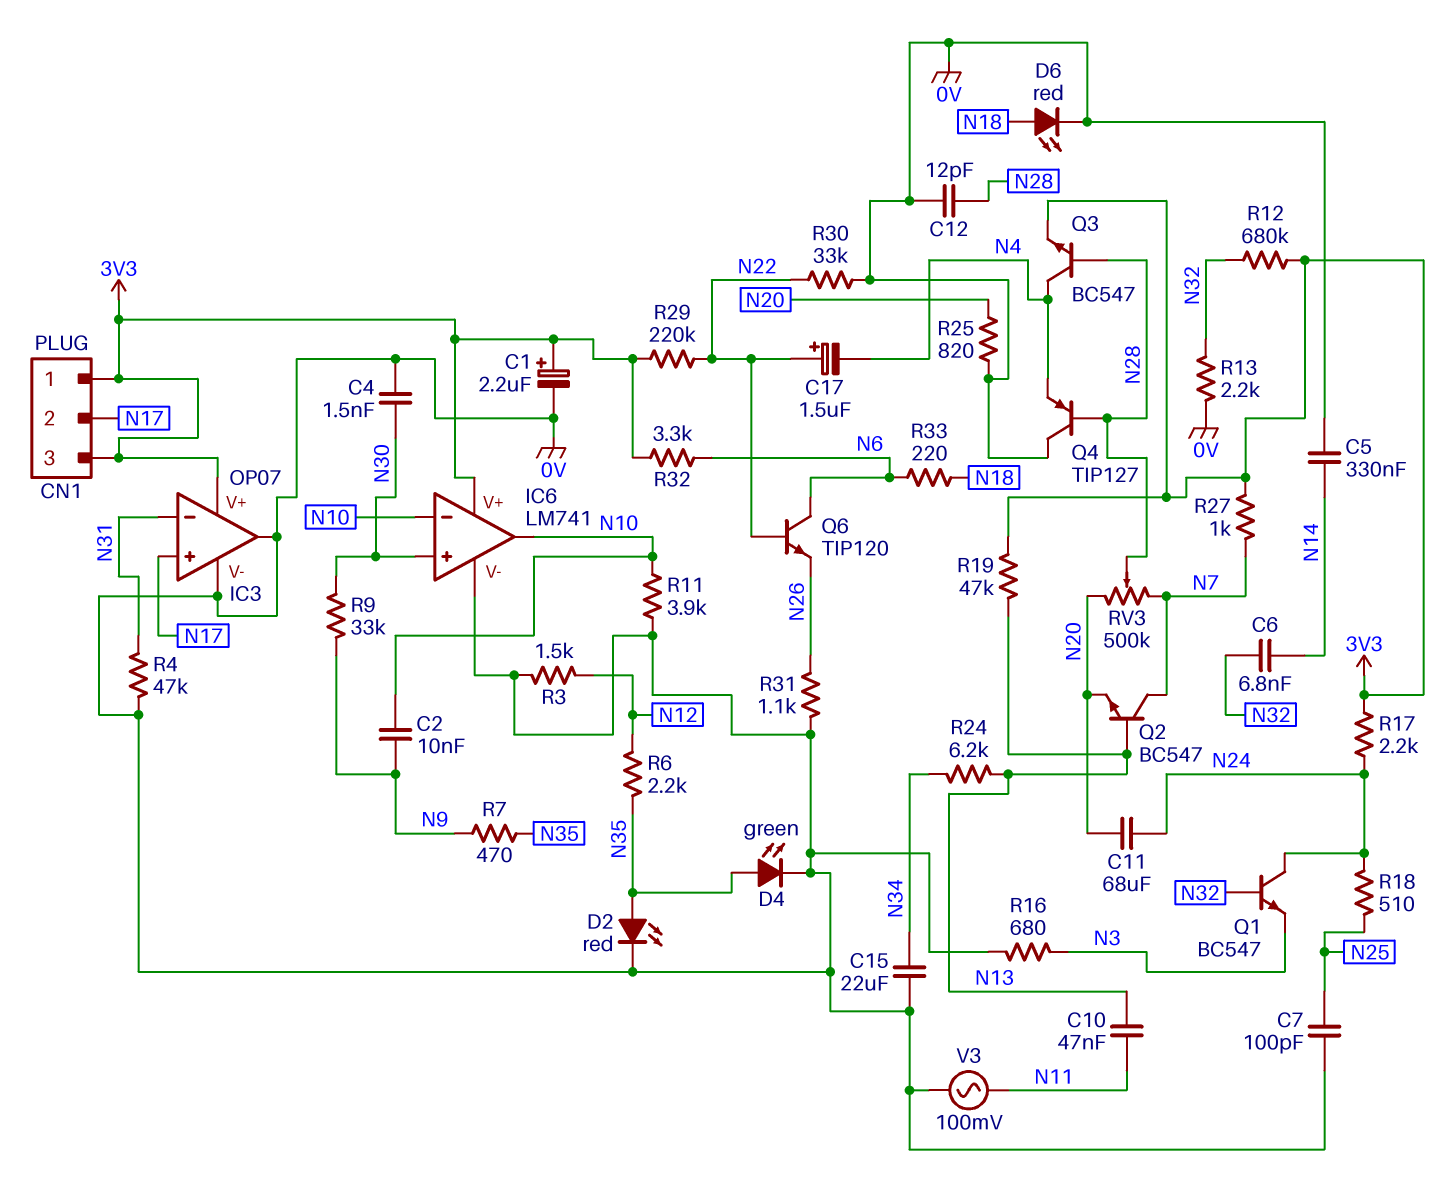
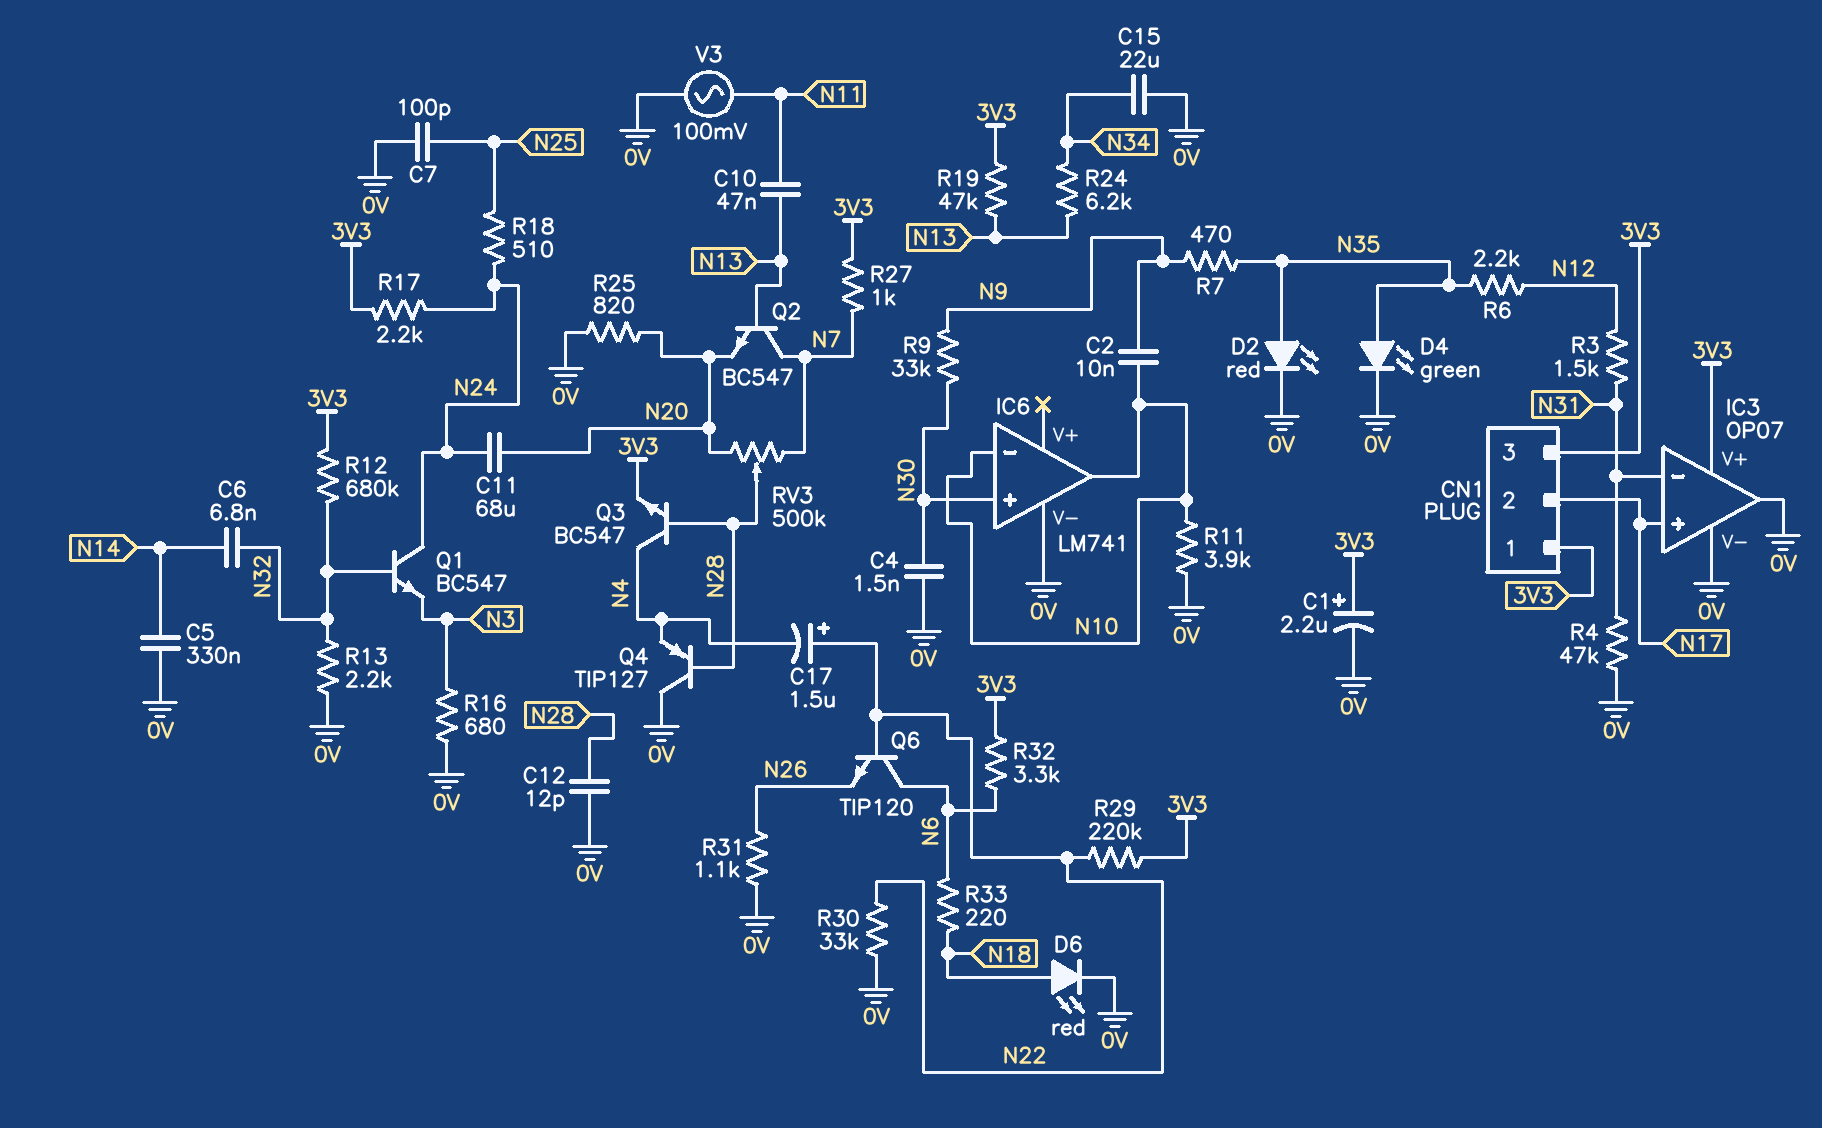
IC6 pin V+: 3V3 -> none
R3: 1.5k (0V, N12) -> 1.5k (N12, N31)

